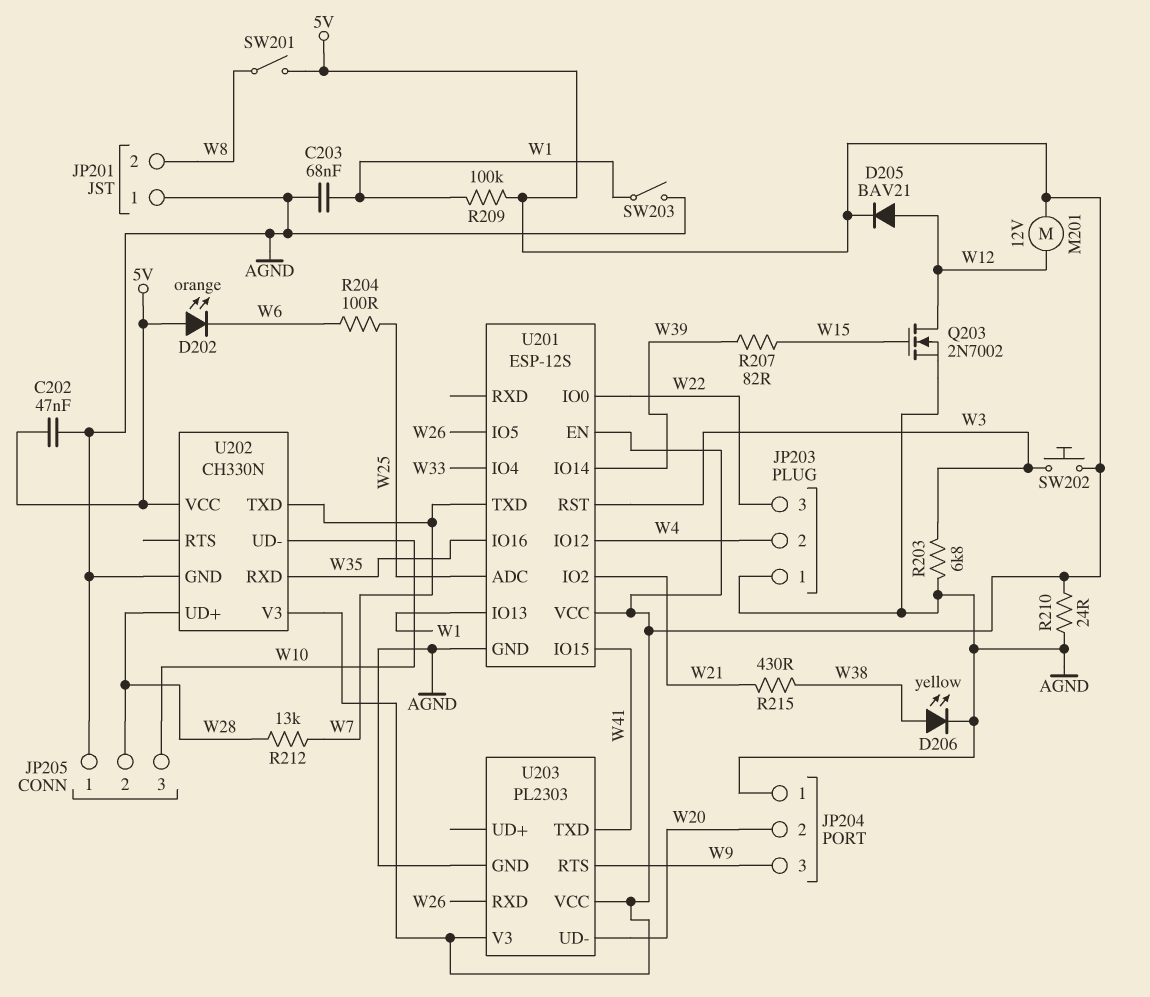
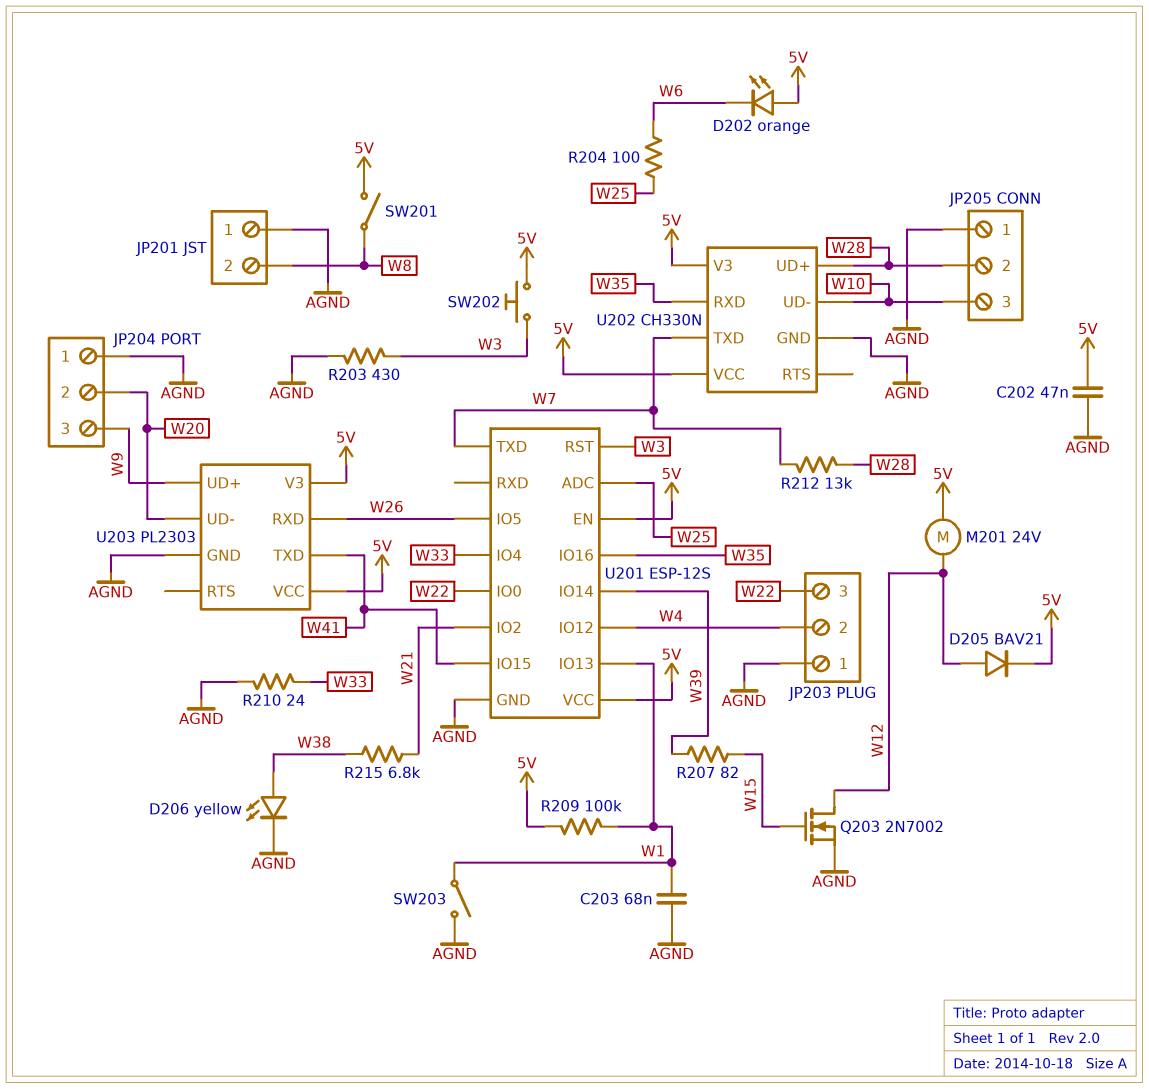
M201: motor 12V (5V, W12) -> motor 24V (5V, W12)
R203: 6.8k (AGND, W3) -> 430 (AGND, W3)
R210: 24 (5V, AGND) -> 24 (AGND, W33)
R215: 430 (W21, W38) -> 6.8k (W21, W38)
U203 pin RTS: W9 -> none
U203 pin UD+: none -> W9

